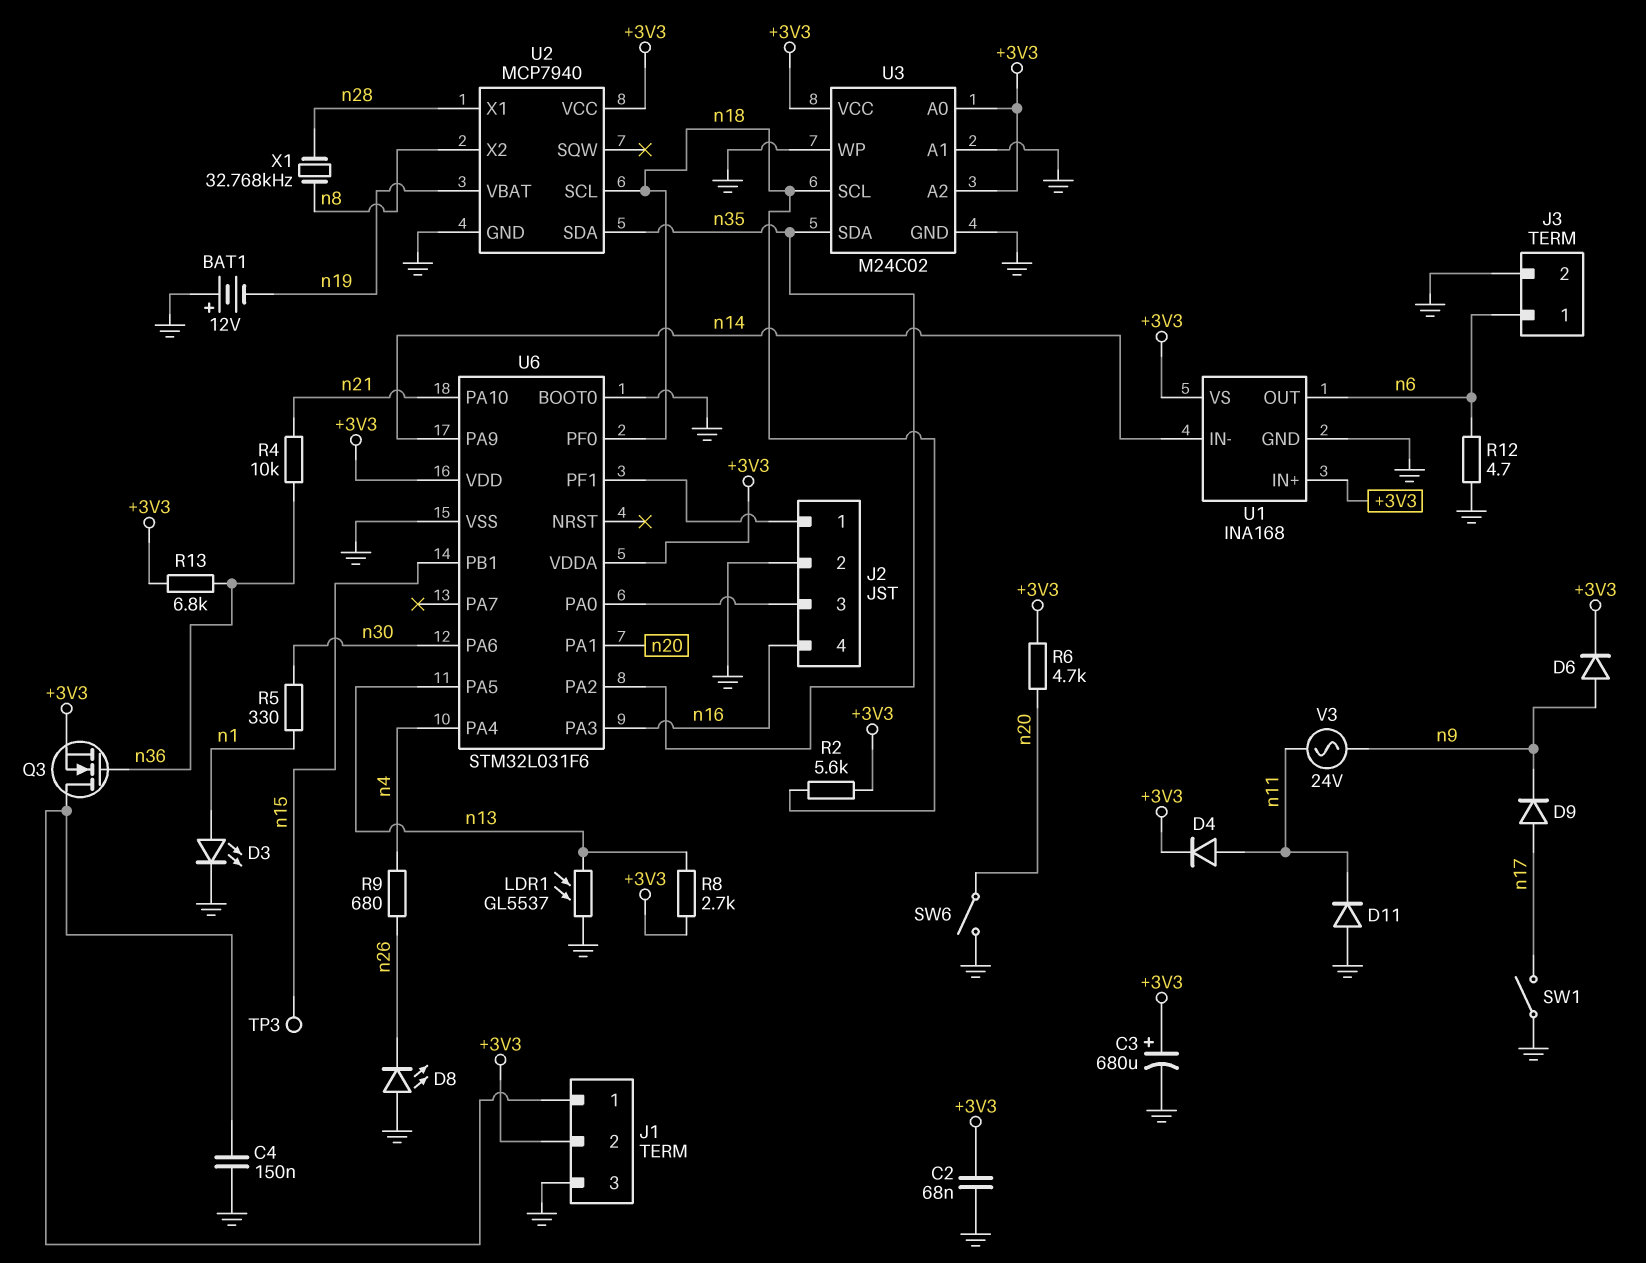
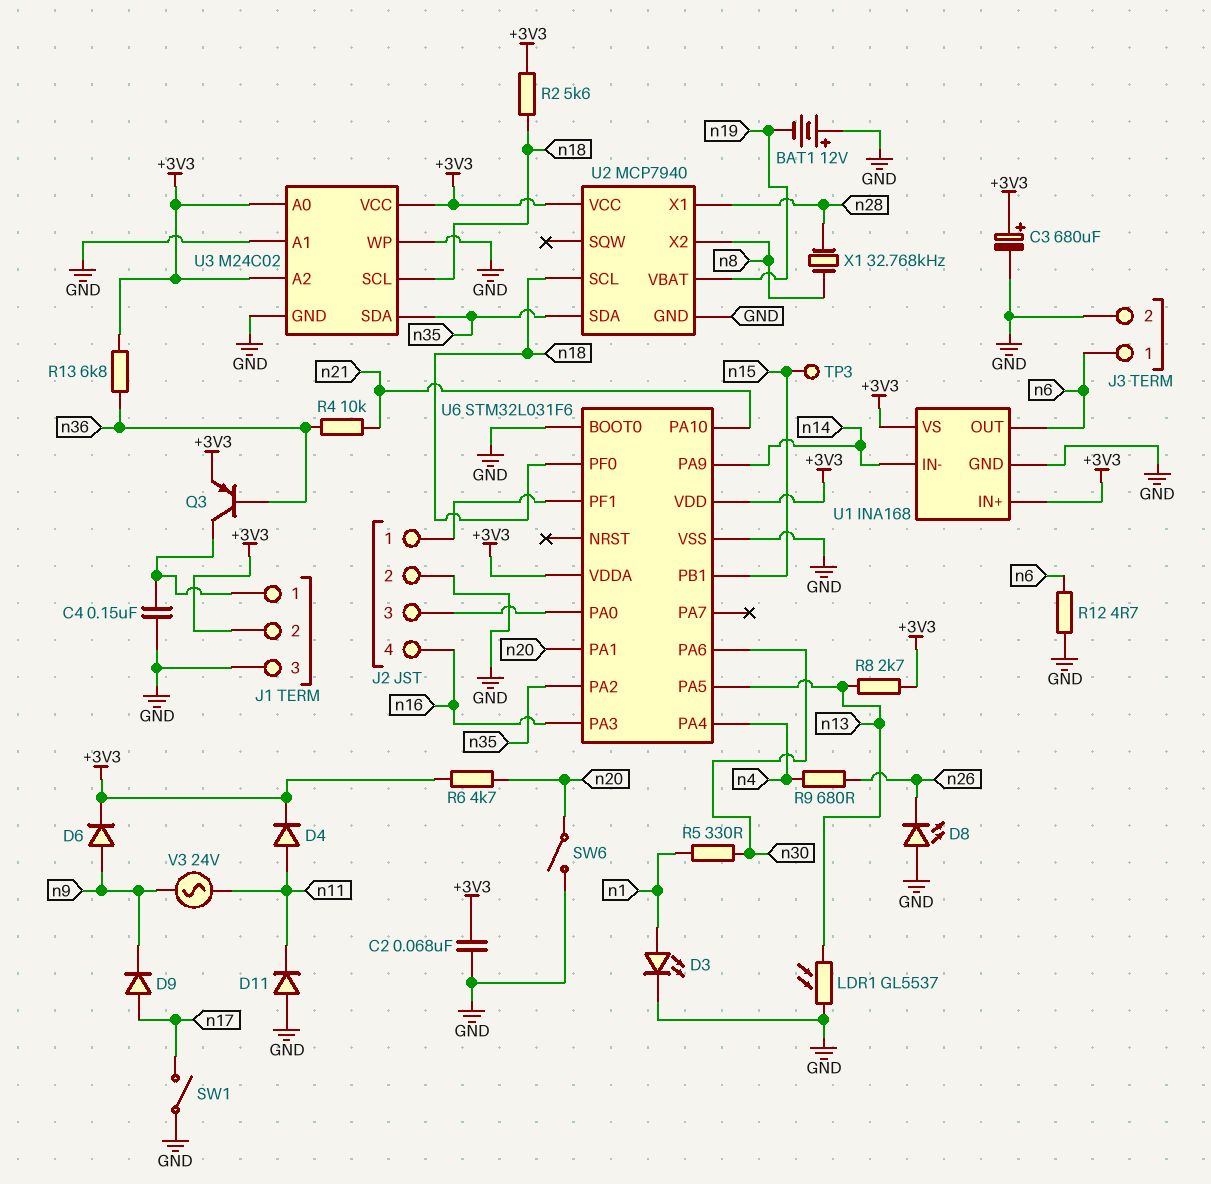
Q3: NMOS (G n36, D J1/1, S +3V3) -> PNP (B n36, C J1/1, E +3V3)

